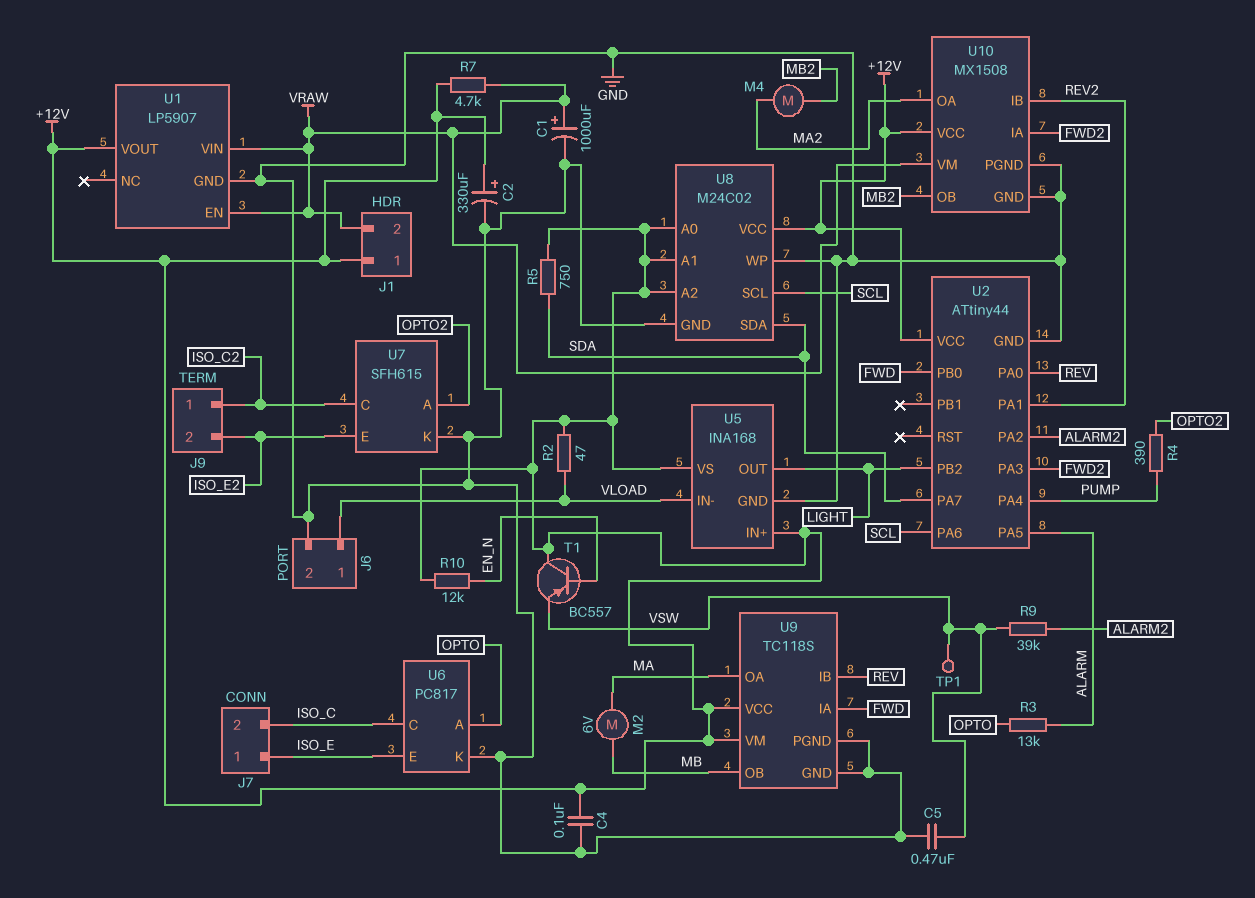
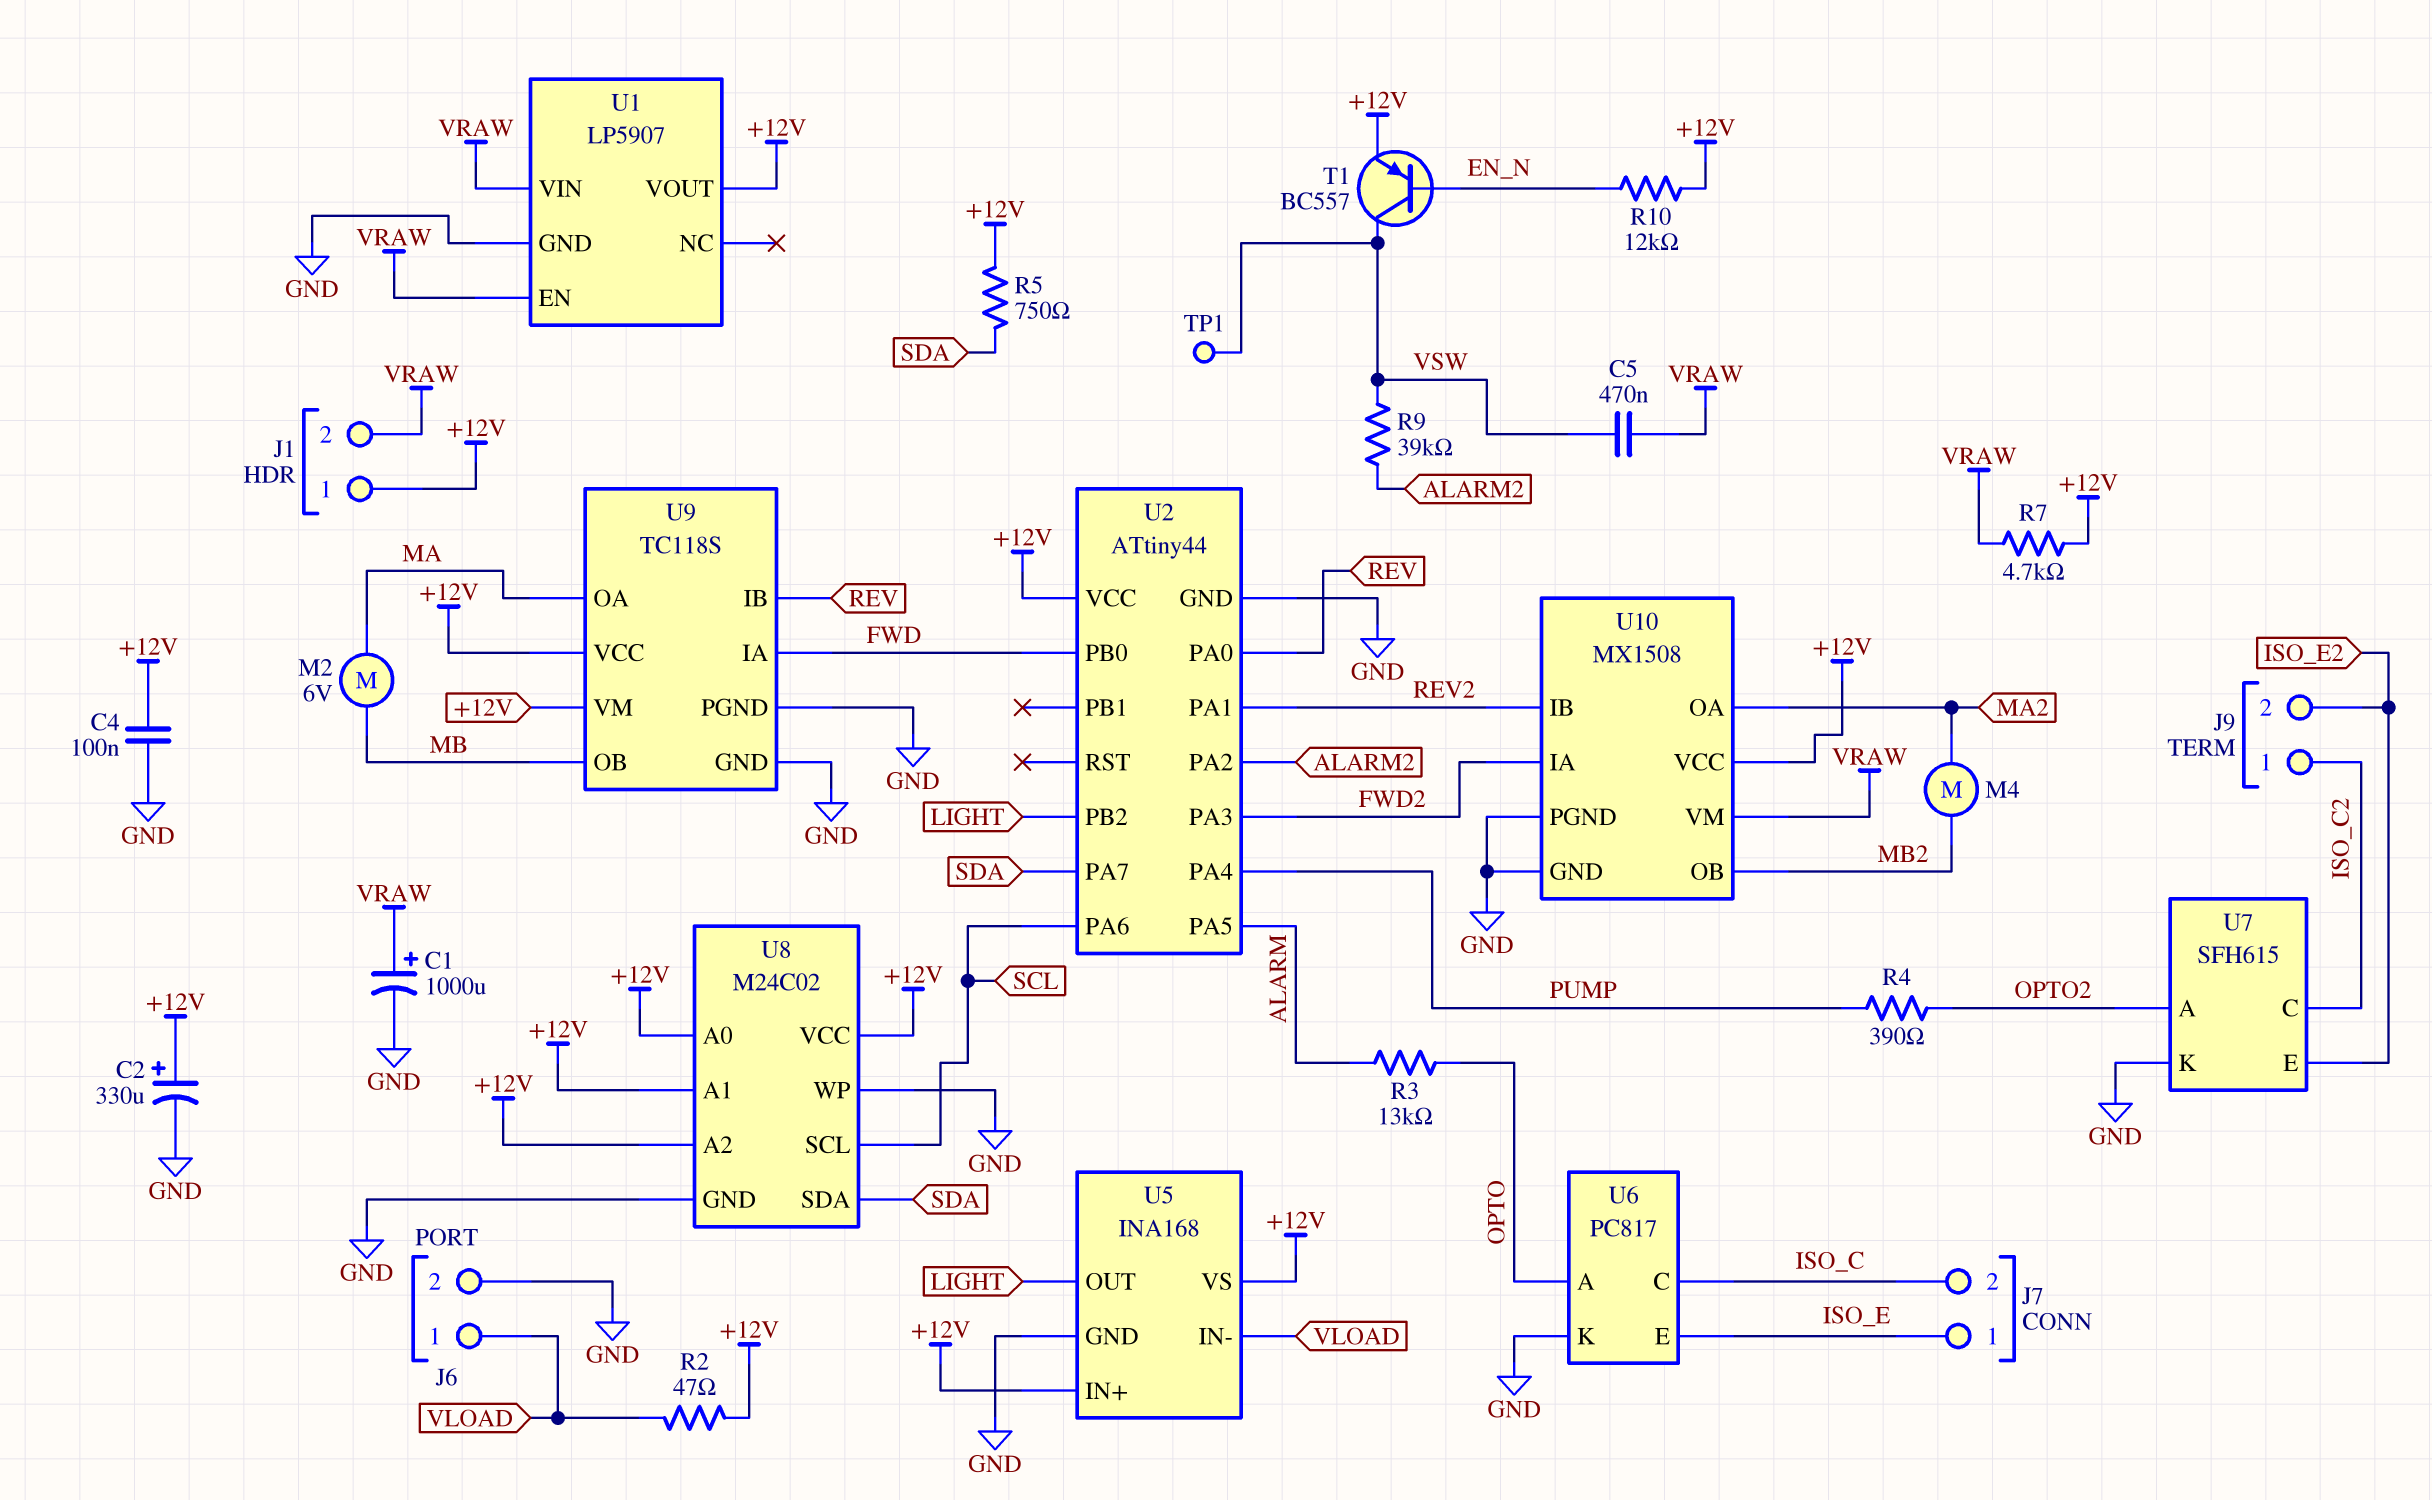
C5: 470nF (GND, VSW) -> 470nF (VRAW, VSW)
T1: PNP BC557 (B EN_N, C +12V, E VSW) -> PNP BC557 (B EN_N, C VSW, E +12V)

